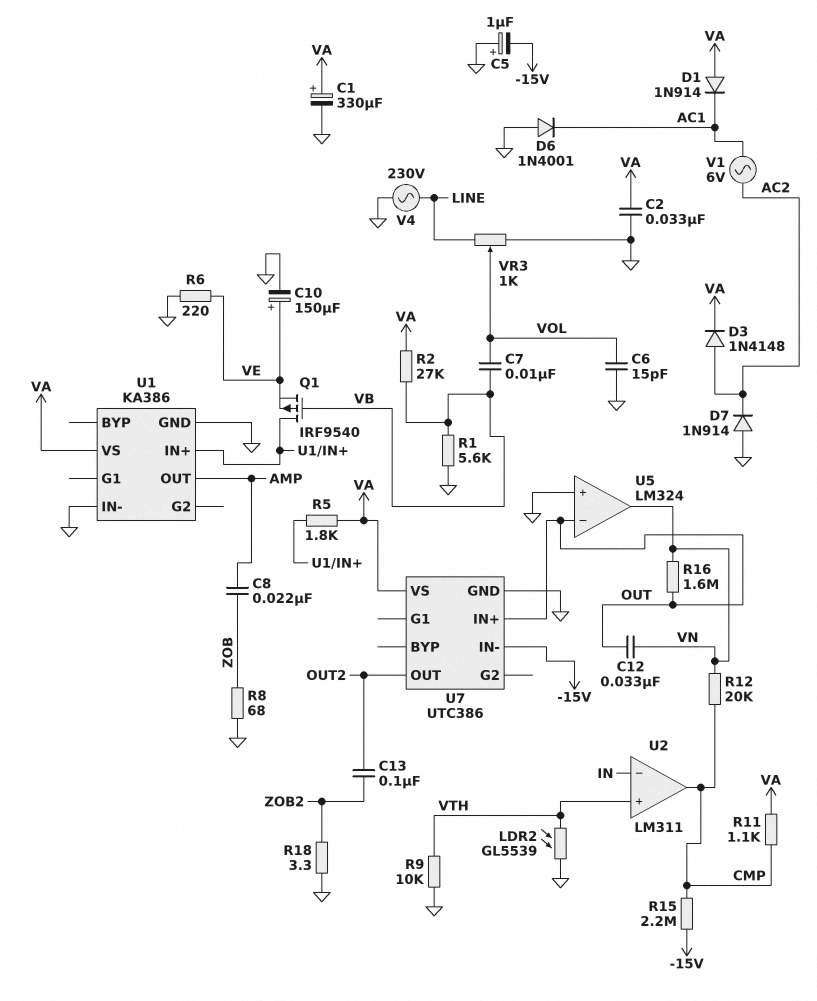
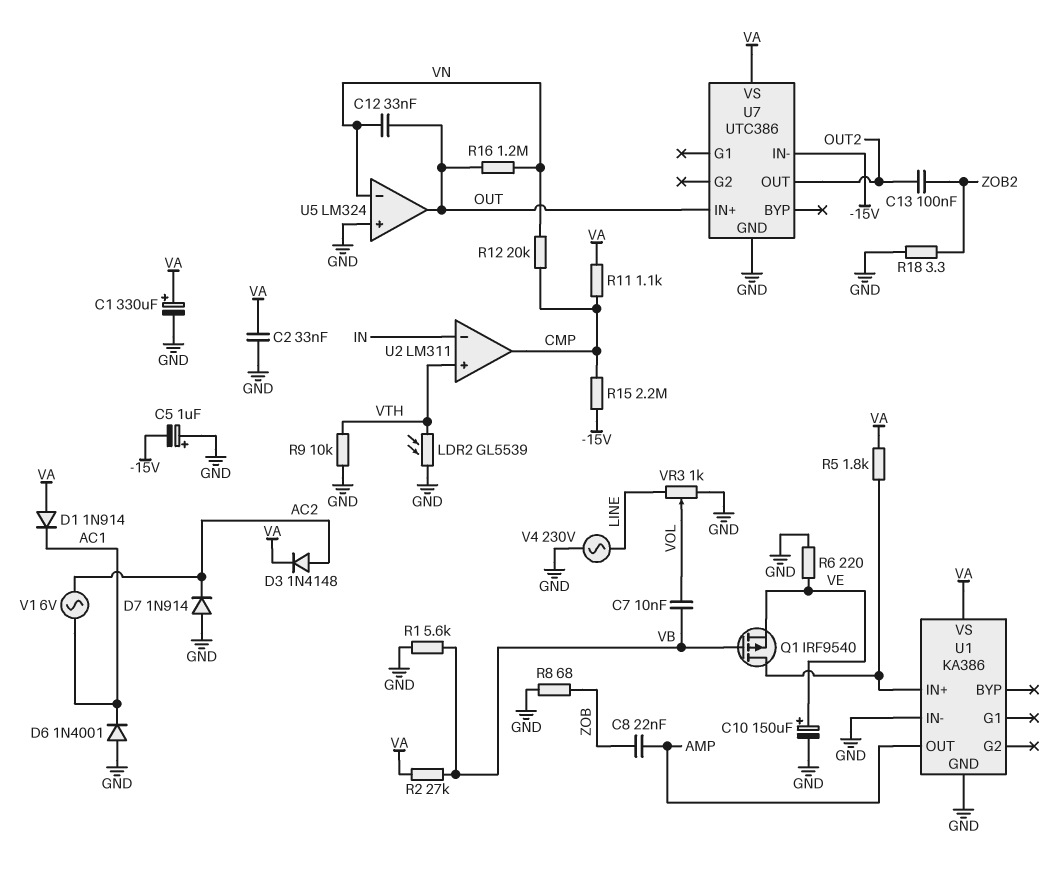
C6: 15pF (GND, VOL) -> none
R16: 1.6M (OUT, VN) -> 1.2M (OUT, VN)
U5 pin in-: OUT -> VN
U5 pin out: VN -> OUT

